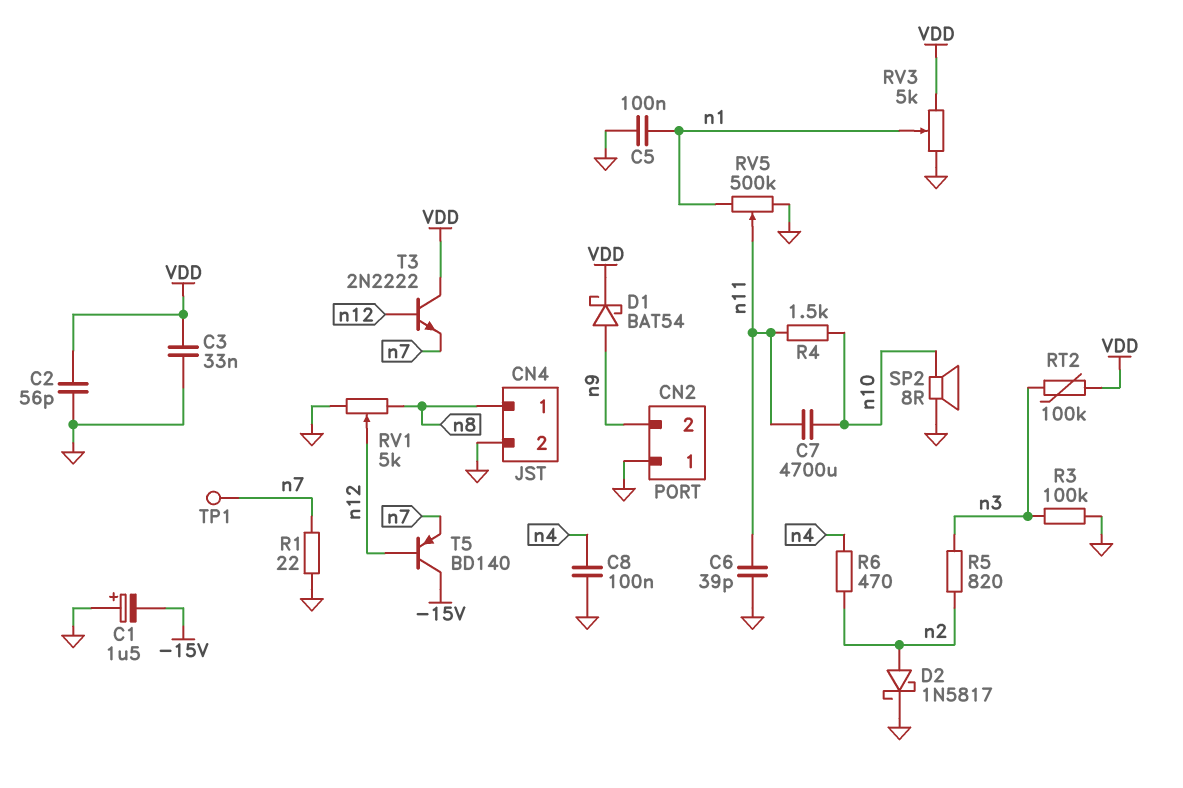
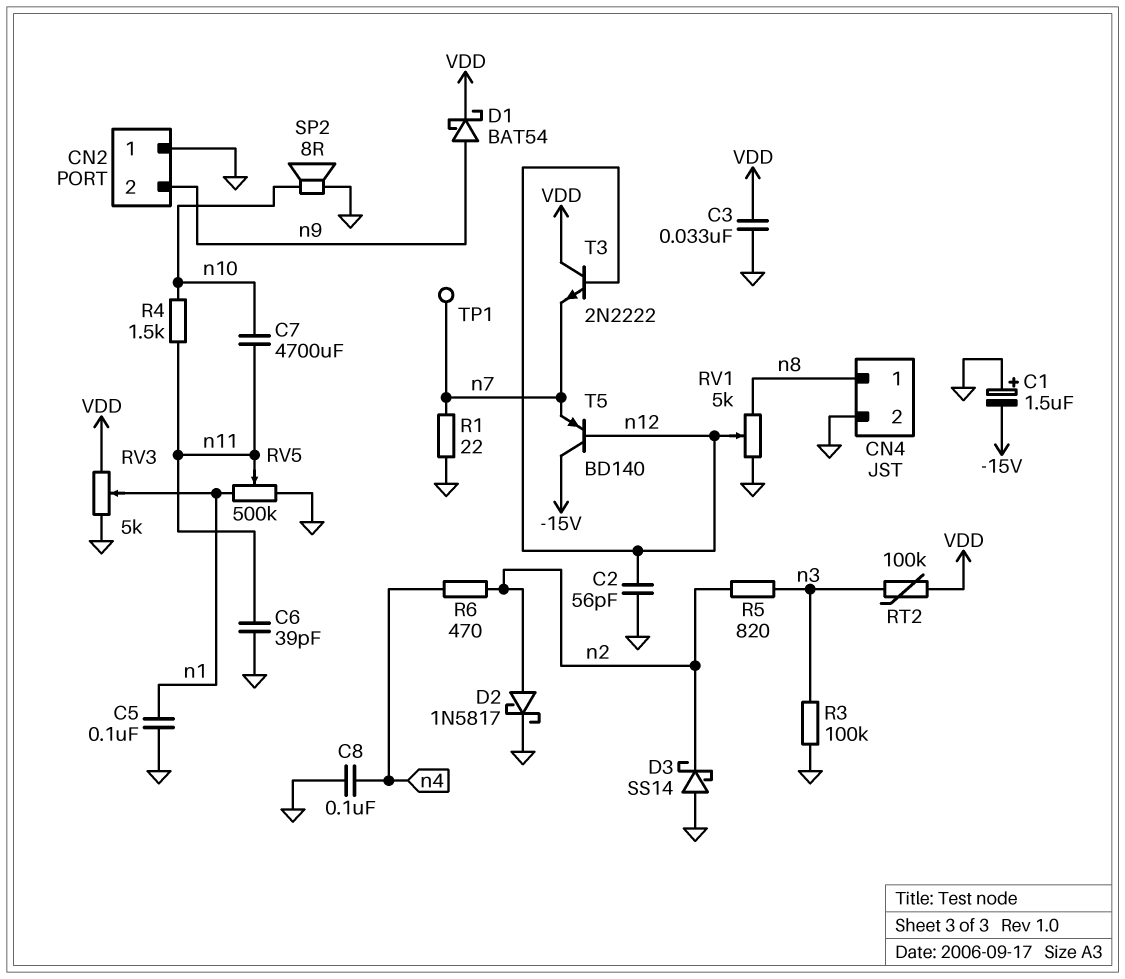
C2: 56pF (GND, VDD) -> 56pF (GND, n12)
D3: none -> schottky SS14 (A GND, K n2)

